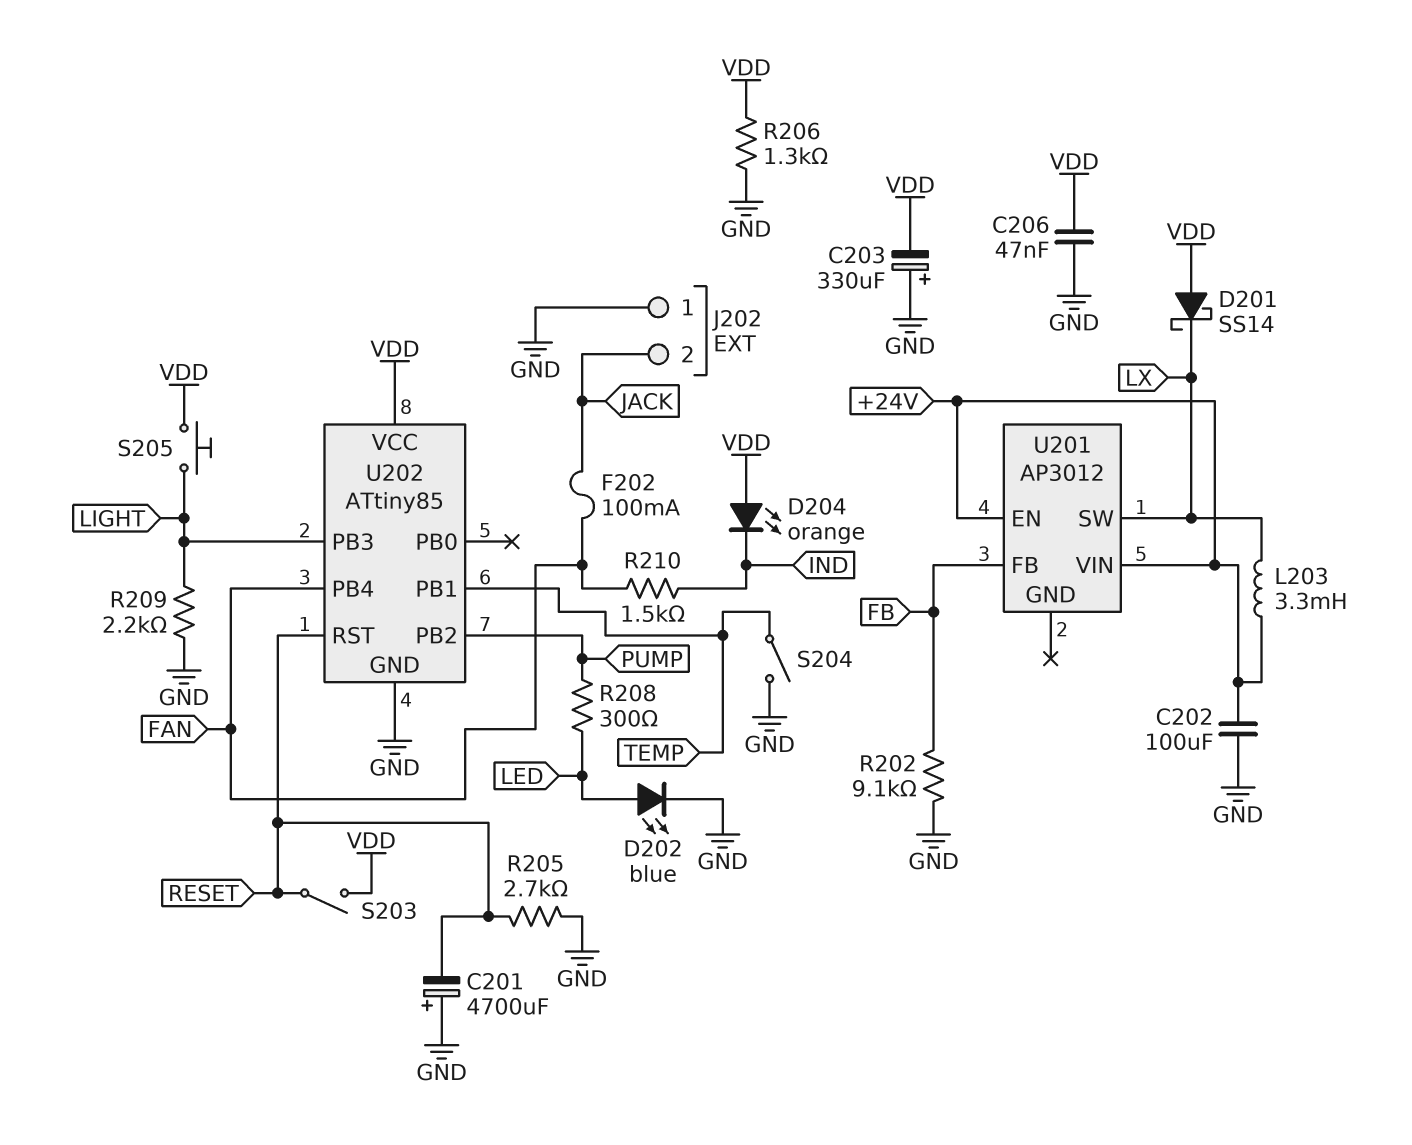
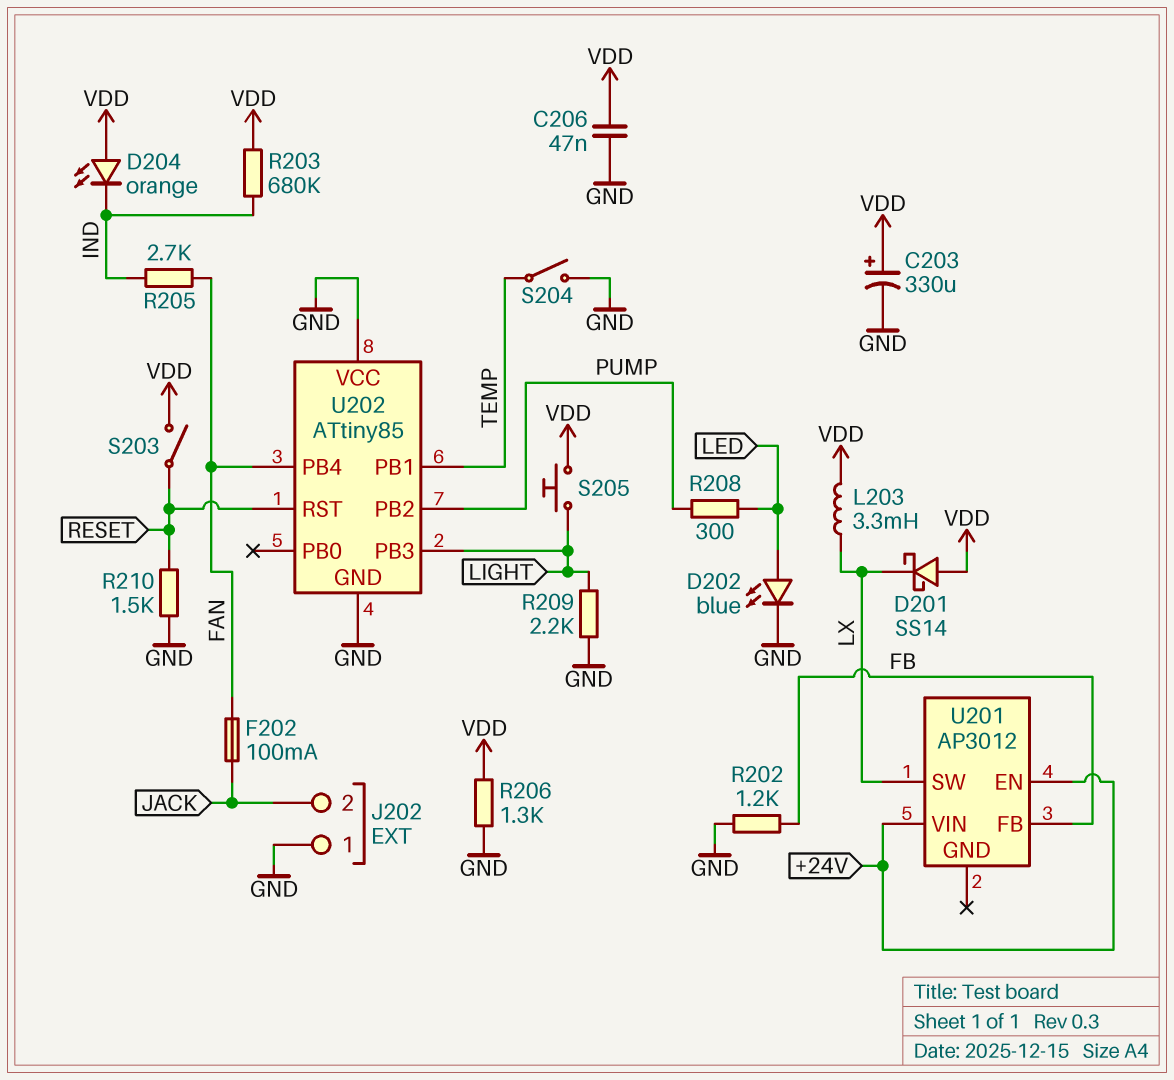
C201: 4700uF (plus GND, minus RESET) -> none
C202: 100uF (+24V, GND) -> none
C203: 330uF (plus GND, minus VDD) -> 330uF (plus VDD, minus GND)
L203: 3.3mH (+24V, LX) -> 3.3mH (LX, VDD)
R202: 9.1k (FB, GND) -> 1.2k (FB, GND)
R203: none -> 680k (IND, VDD)
R205: 2.7k (GND, RESET) -> 2.7k (FAN, IND)
R210: 1.5k (FAN, IND) -> 1.5k (GND, RESET)
U202 pin VCC: VDD -> GND

